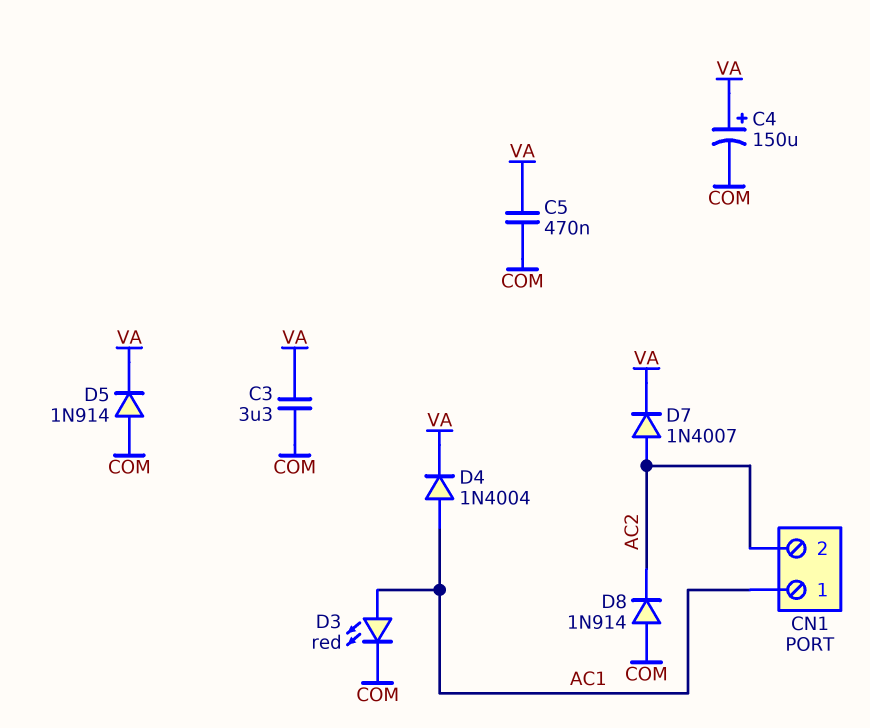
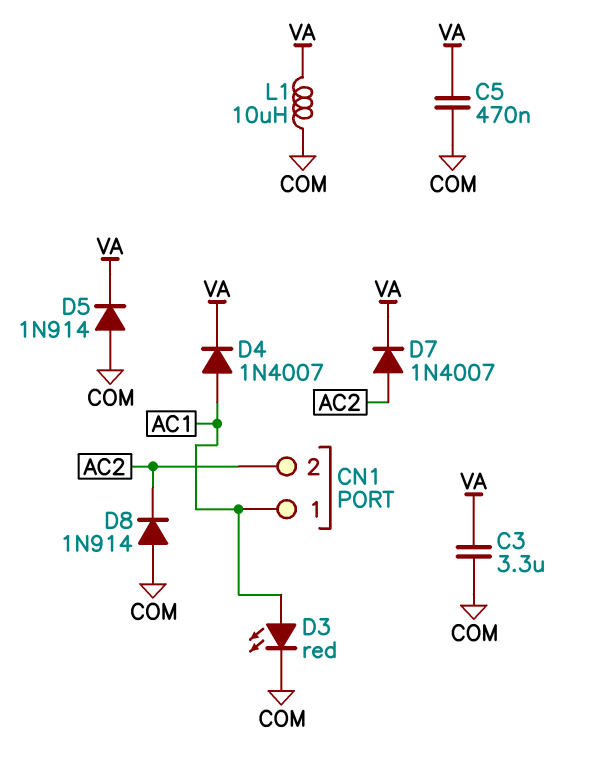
C4: 150uF (plus VA, minus COM) -> none
D4: diode 1N4004 (A AC1, K VA) -> diode 1N4007 (A AC1, K VA)
L1: none -> 10uH (COM, VA)

